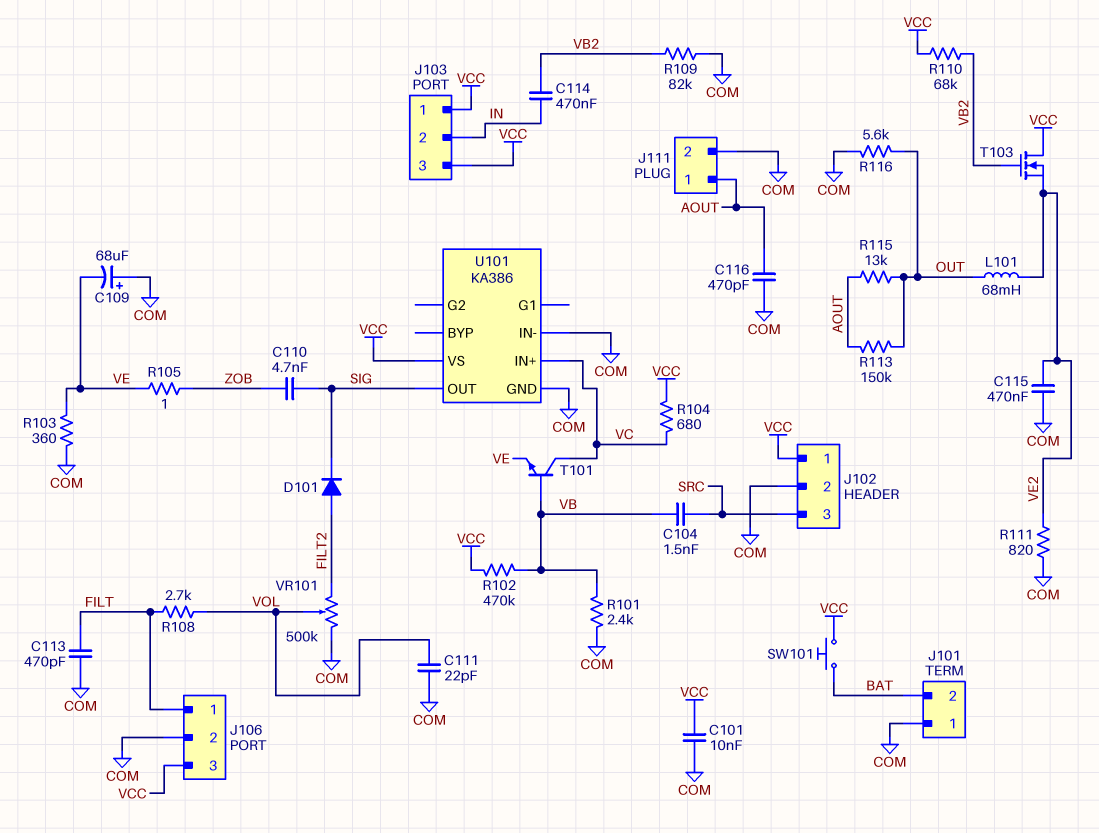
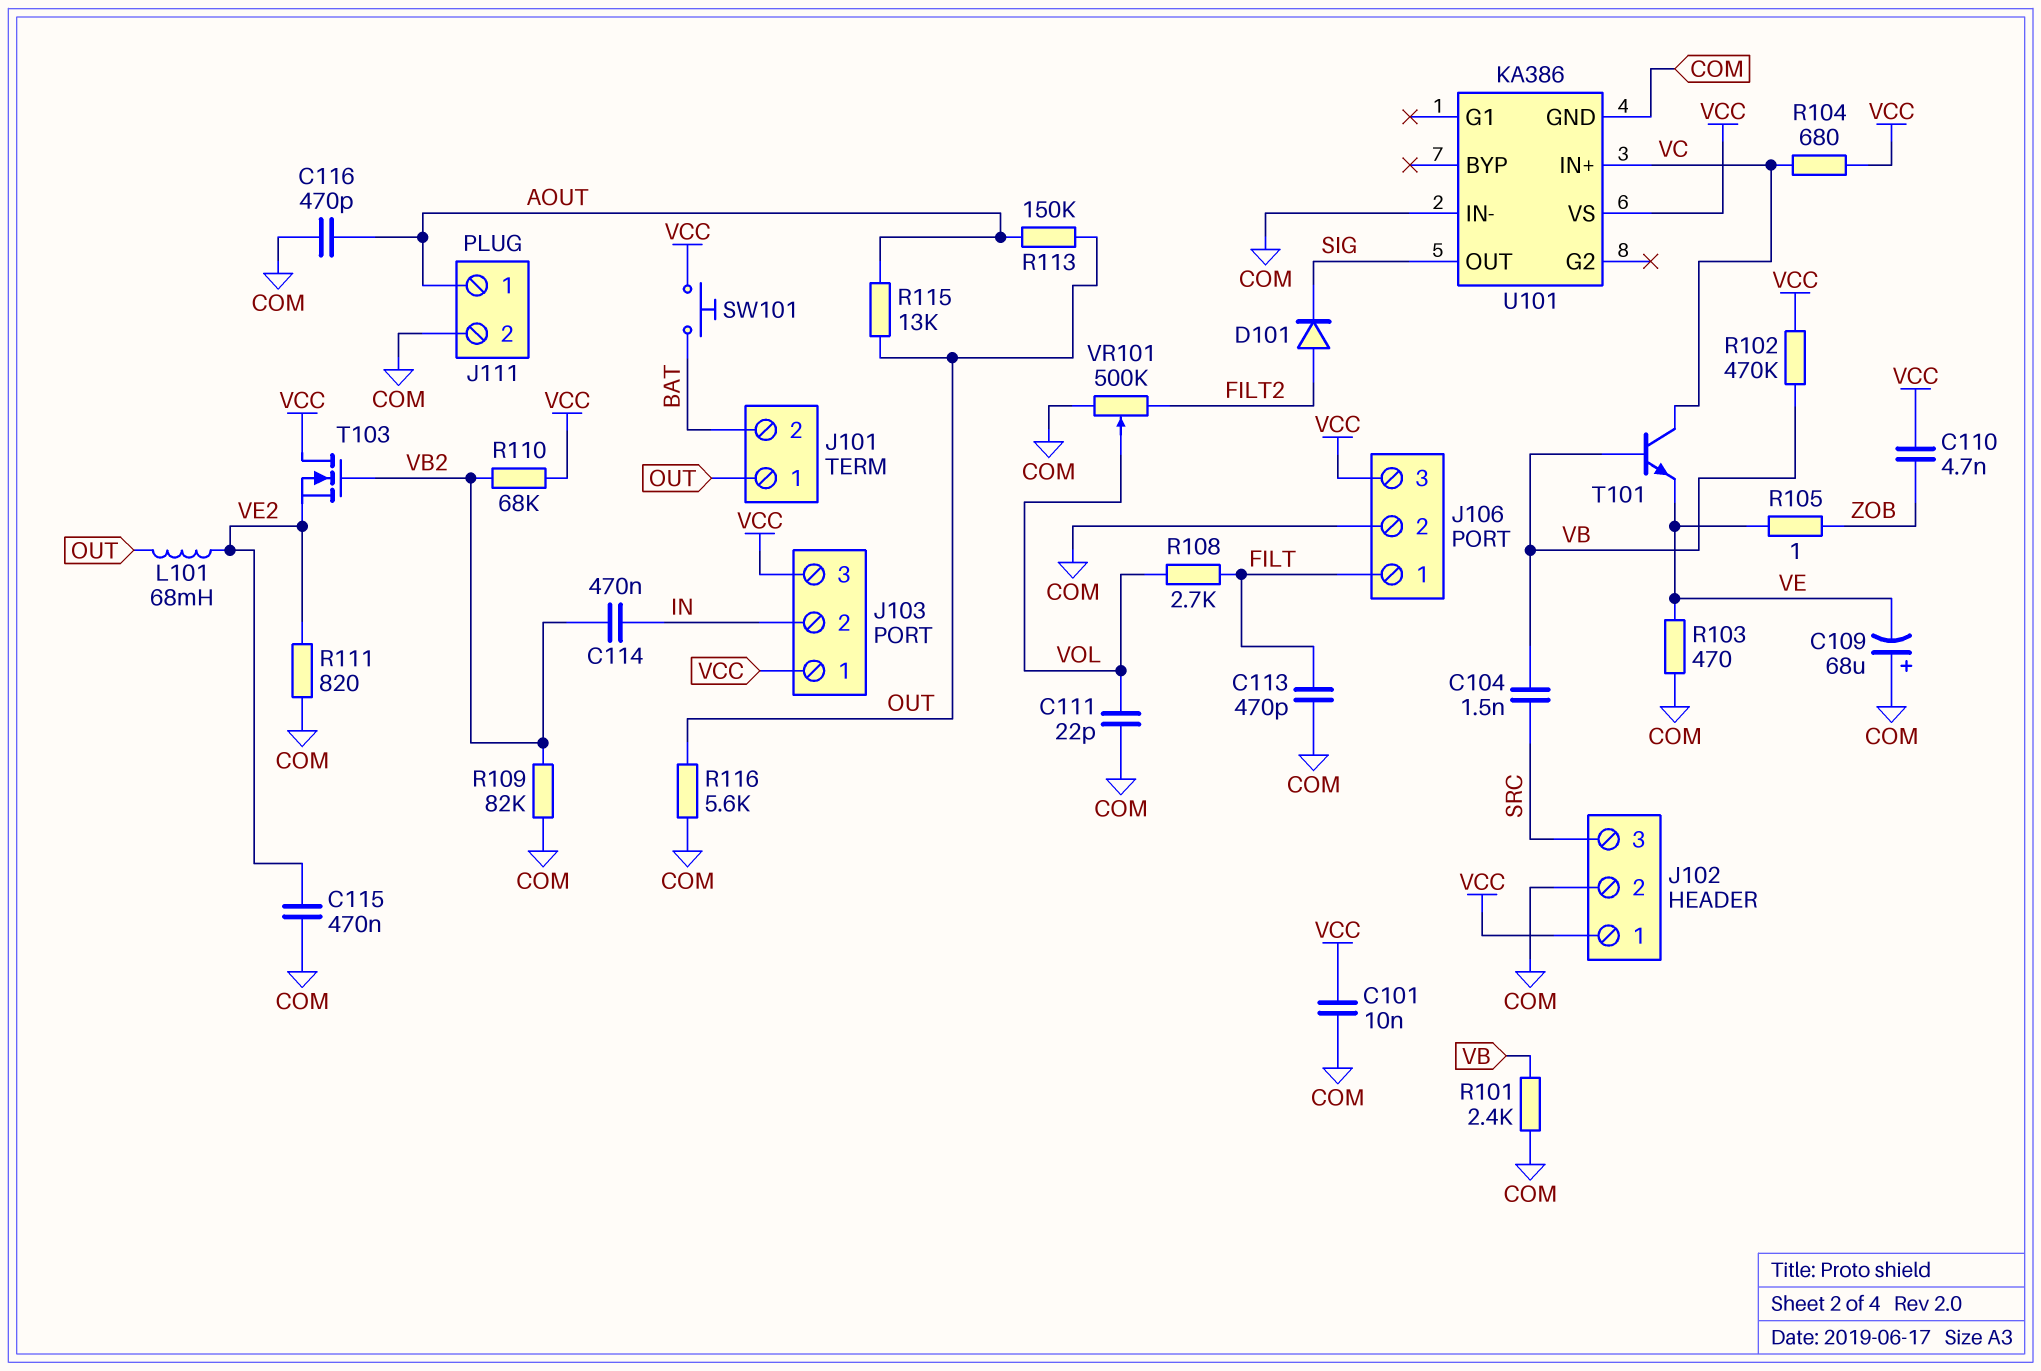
C110: 4.7nF (SIG, ZOB) -> 4.7nF (VCC, ZOB)
J101 pin 1: COM -> OUT
R103: 360 (COM, VE) -> 470 (COM, VE)

